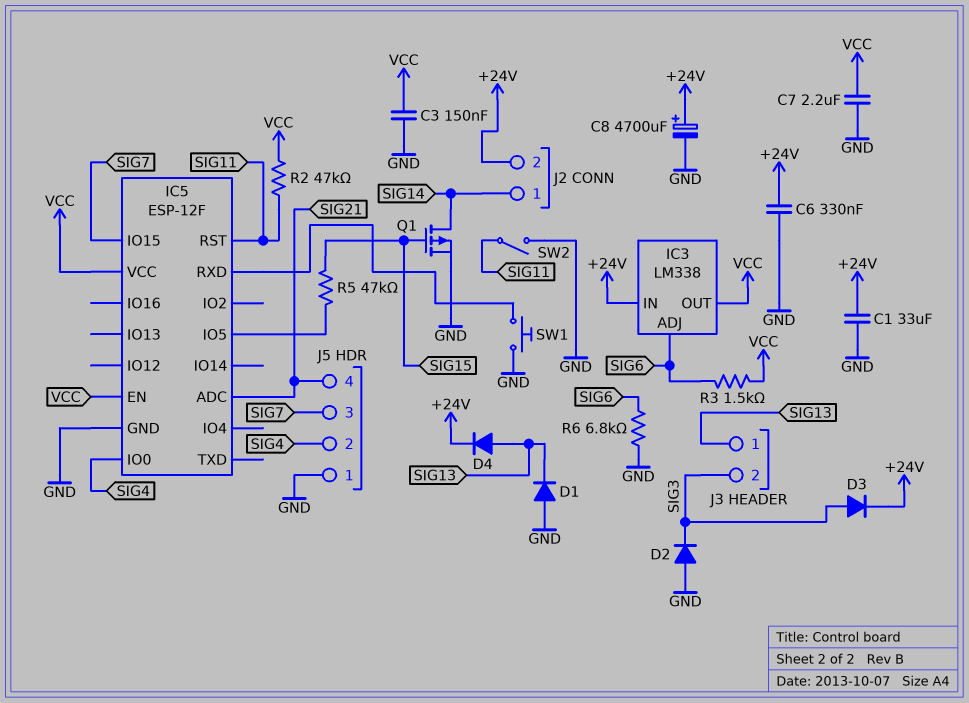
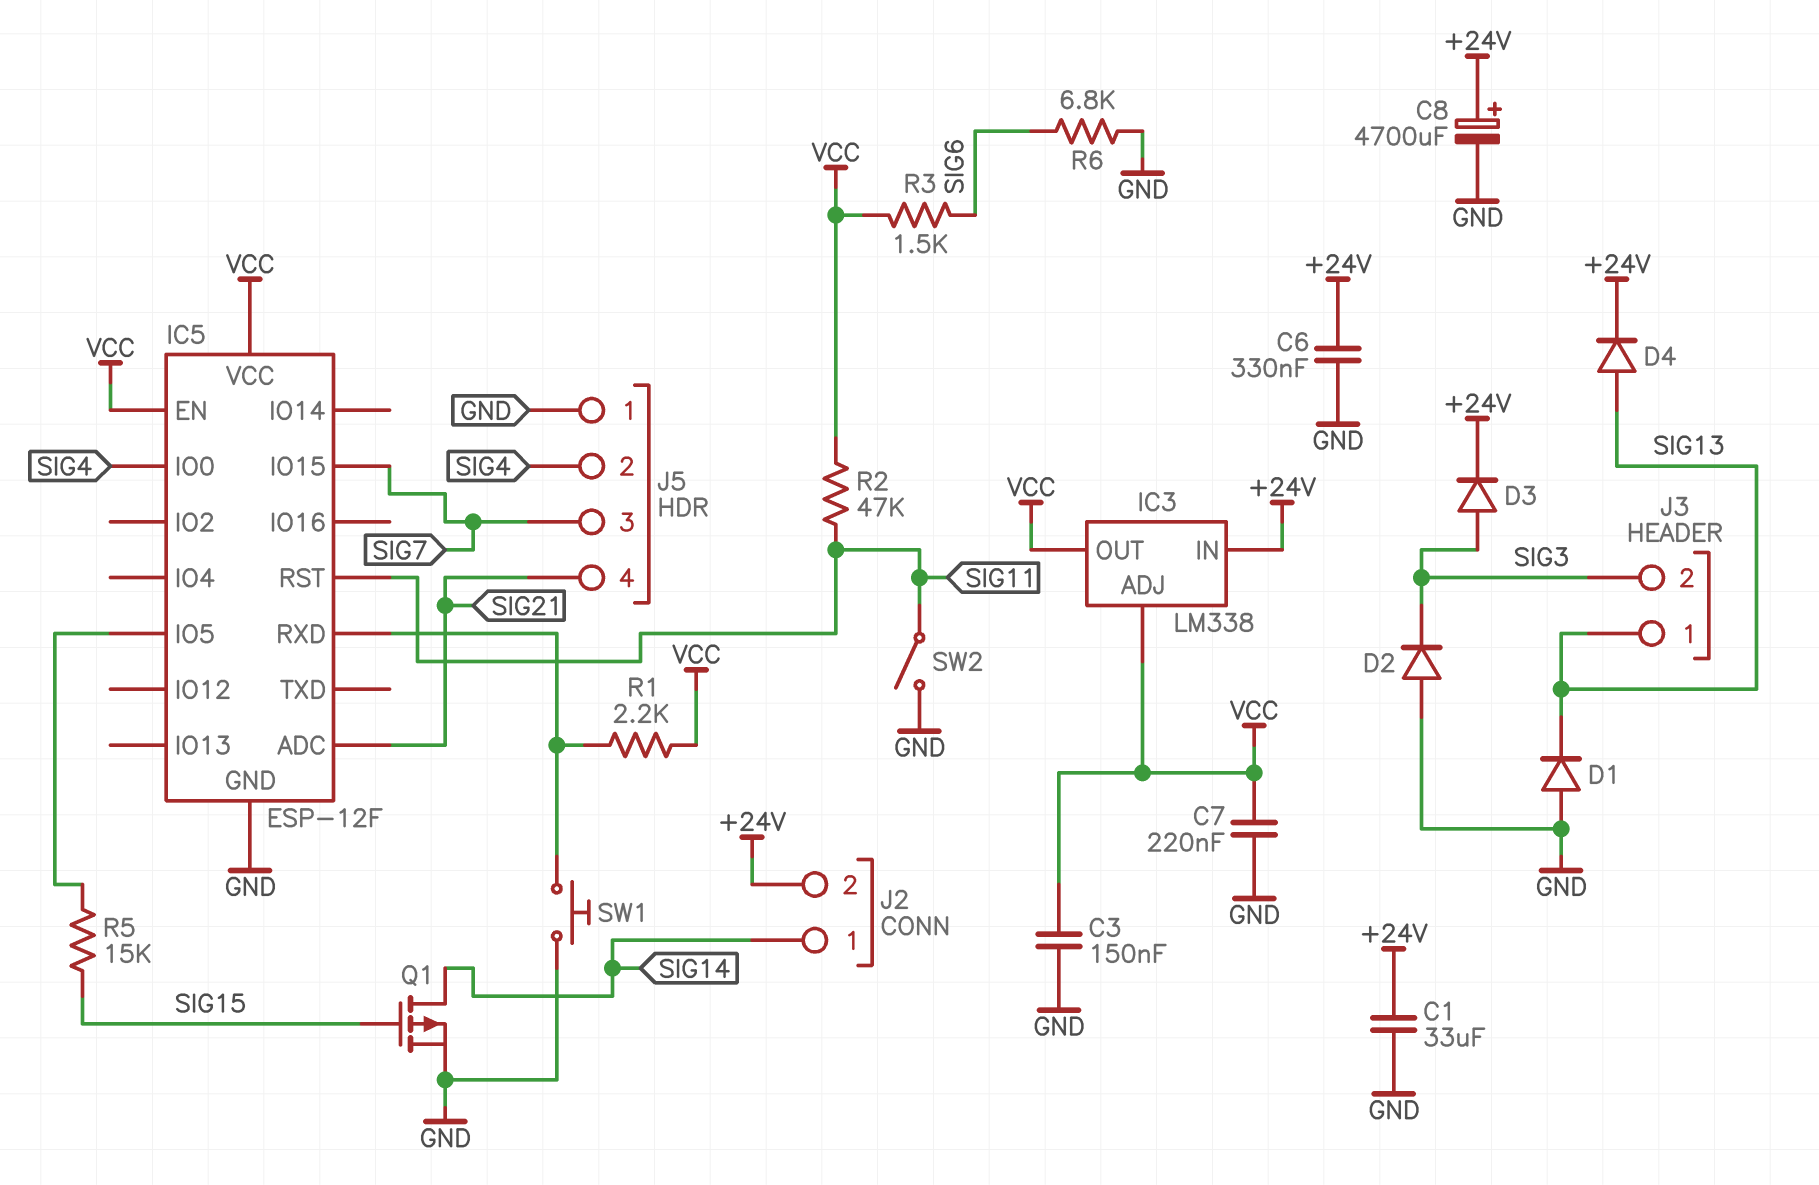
C7: 2.2uF (GND, VCC) -> 220nF (GND, VCC)
IC3 pin ADJ: SIG6 -> VCC
R1: none -> 2.2k (IC5/RXD, VCC)
R5: 47k (IC5/IO5, SIG15) -> 15k (IC5/IO5, SIG15)

